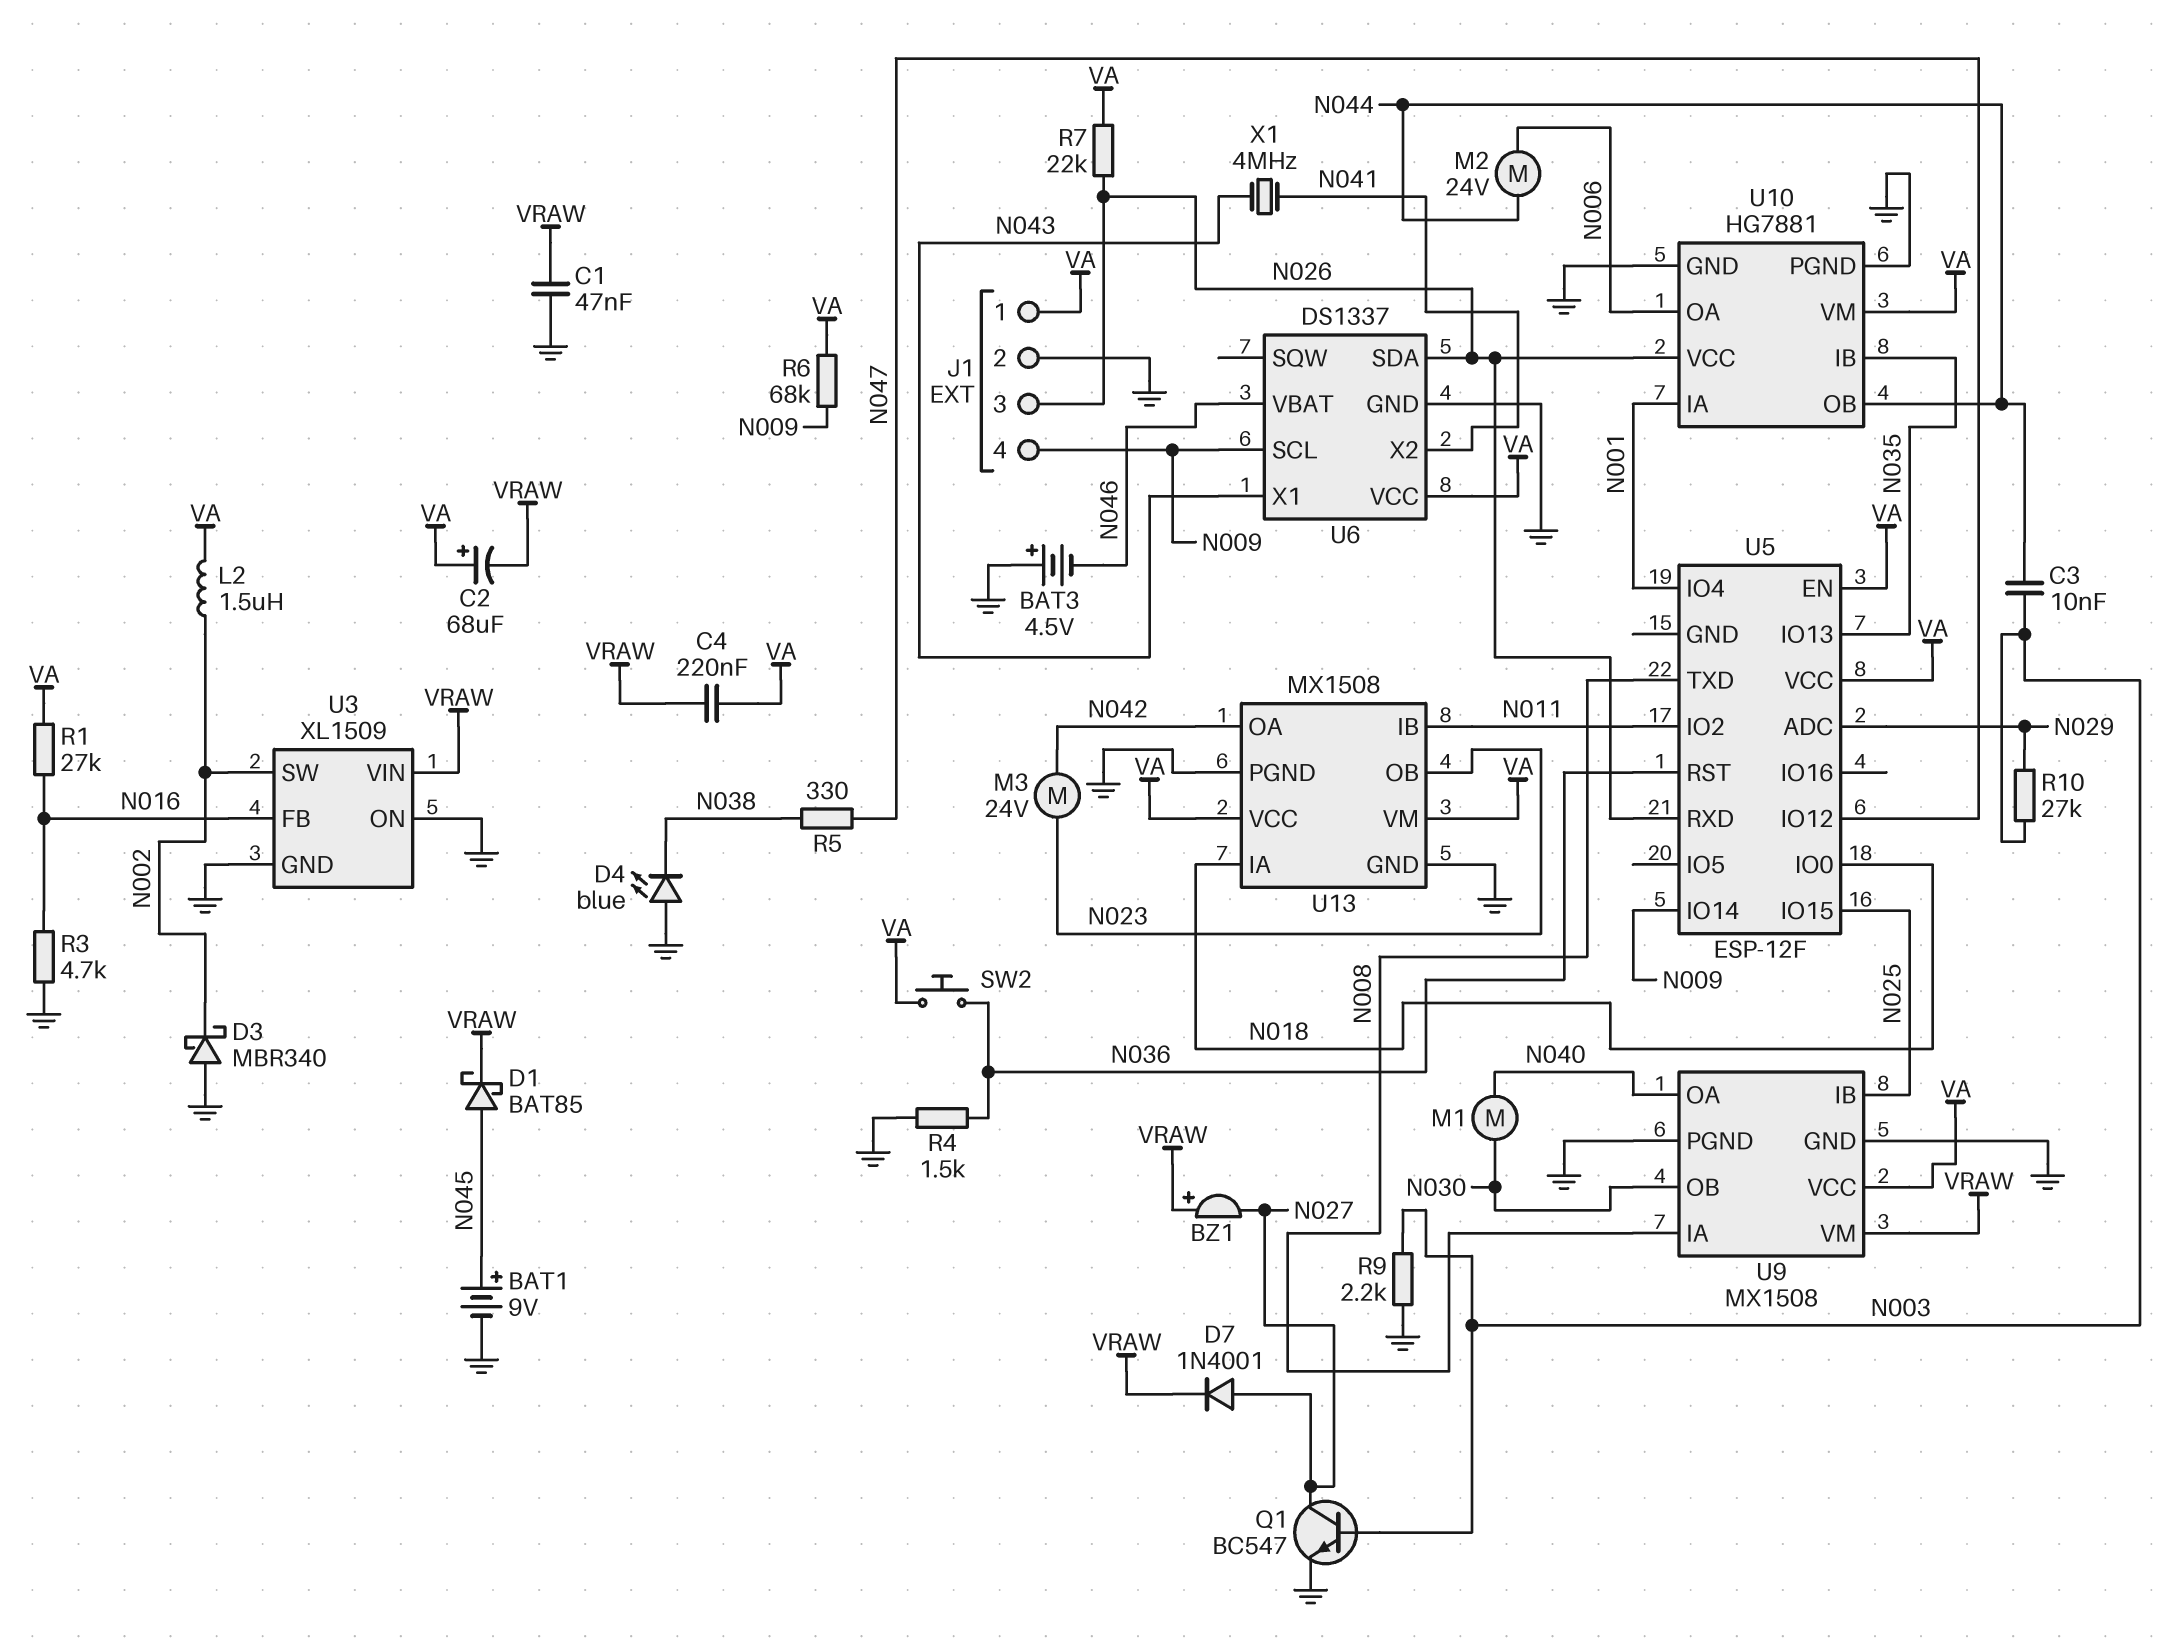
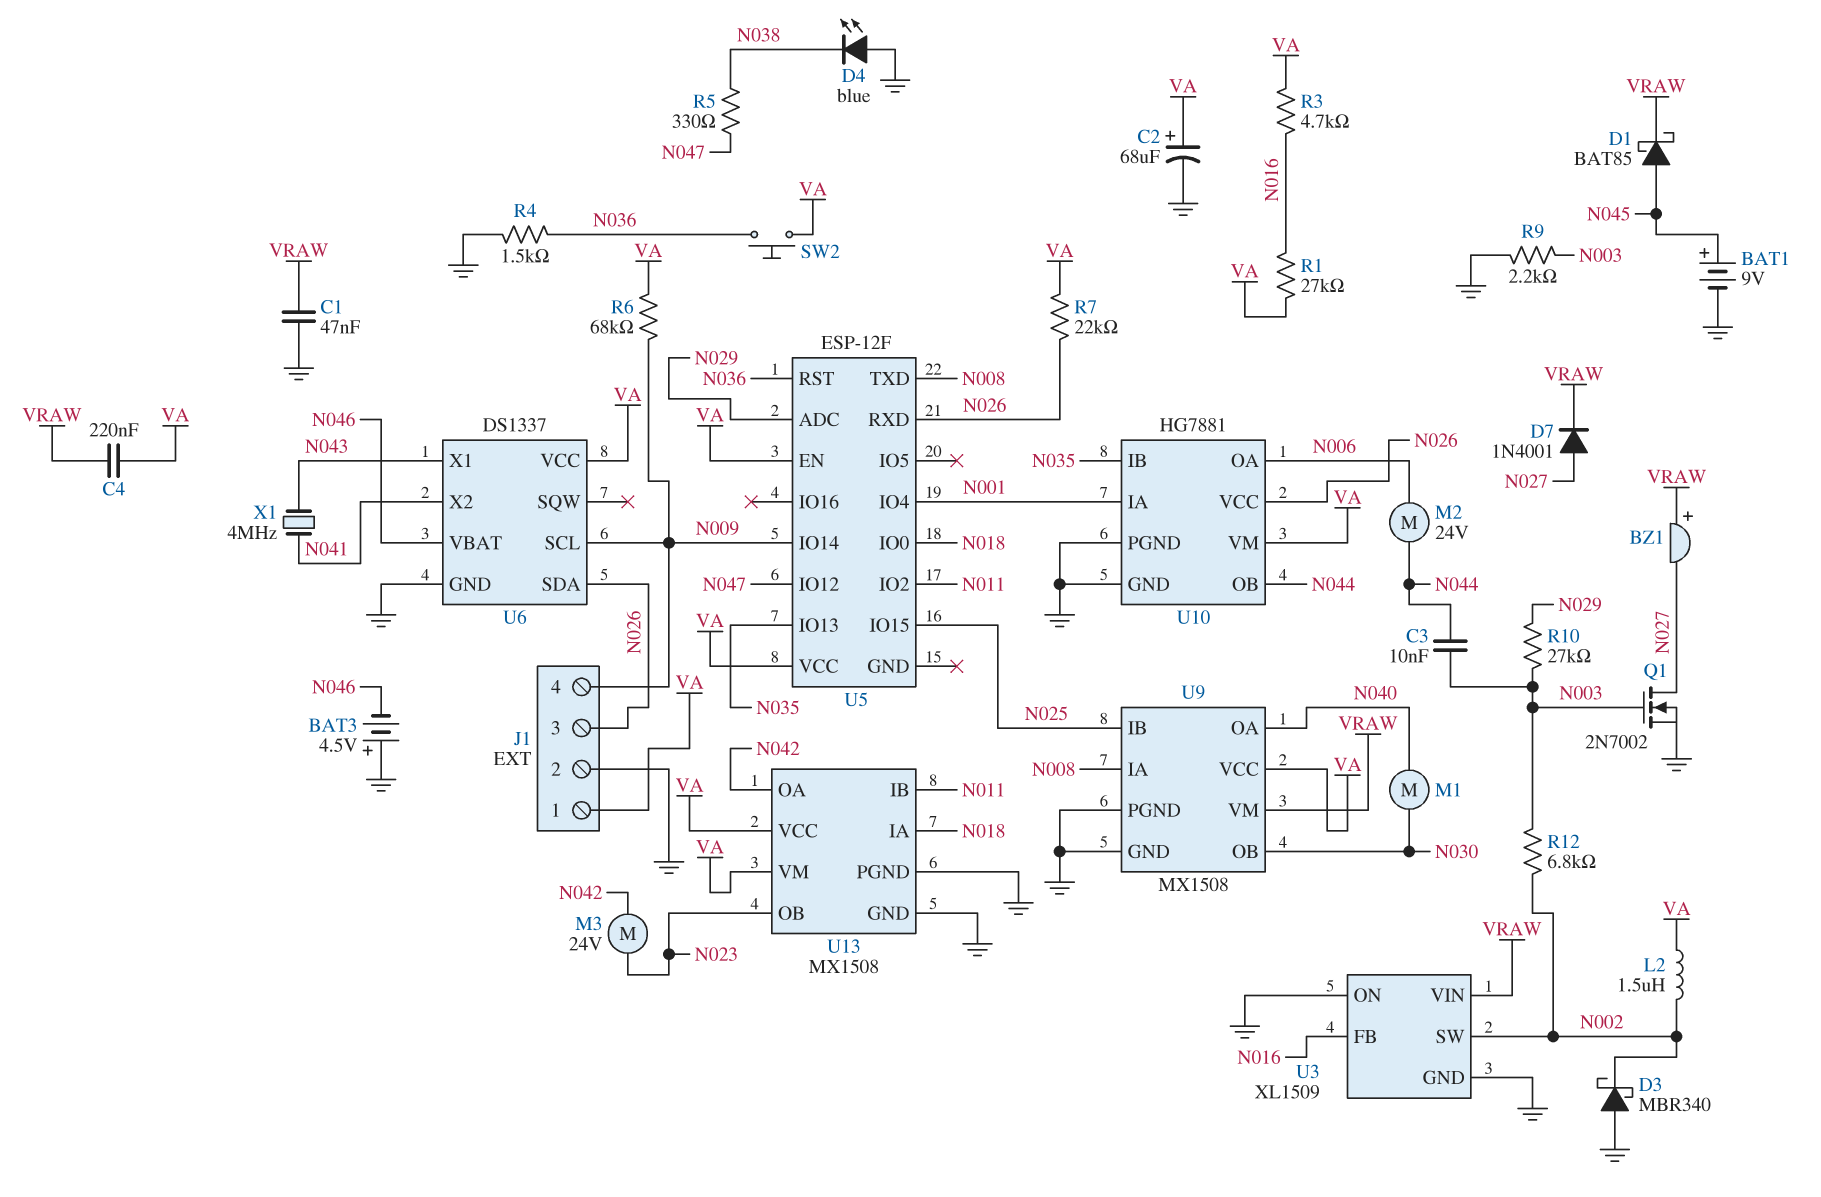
C2: 68uF (plus VA, minus VRAW) -> 68uF (plus VA, minus GND)
Q1: NPN BC547 (B N003, C N027, E GND) -> NMOS 2N7002 (G N003, D N027, S GND)
R3: 4.7k (GND, N016) -> 4.7k (N016, VA)
R12: none -> 6.8k (N002, N003)

